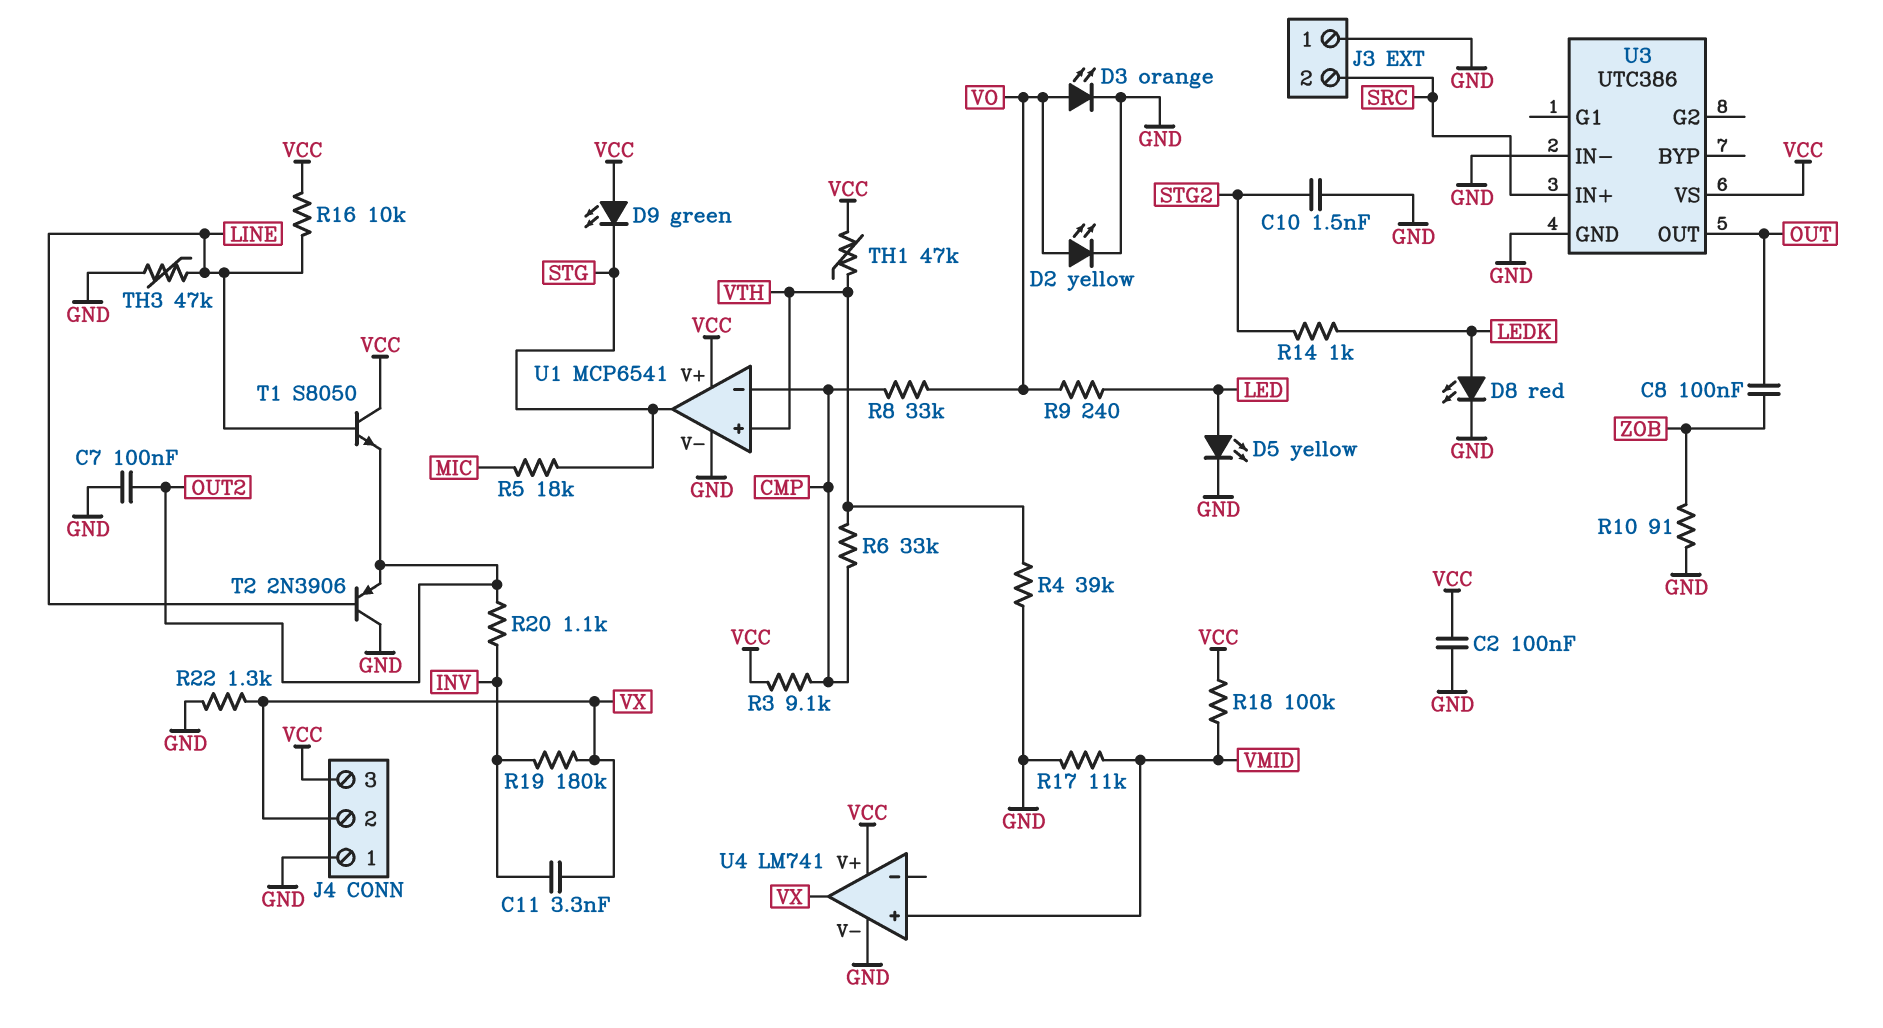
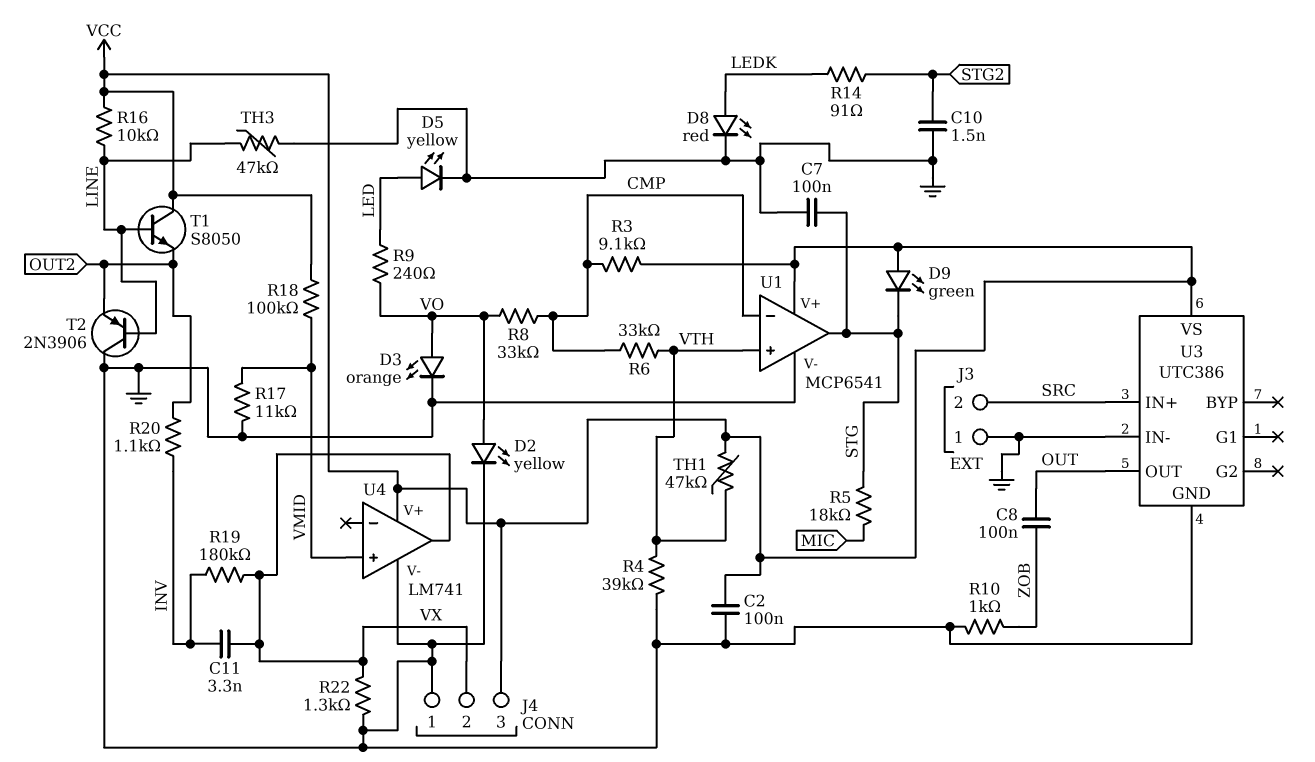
C7: 100nF (GND, OUT2) -> 100nF (GND, STG)
R10: 91 (GND, ZOB) -> 1k (GND, ZOB)
R14: 1k (LEDK, STG2) -> 91 (LEDK, STG2)

